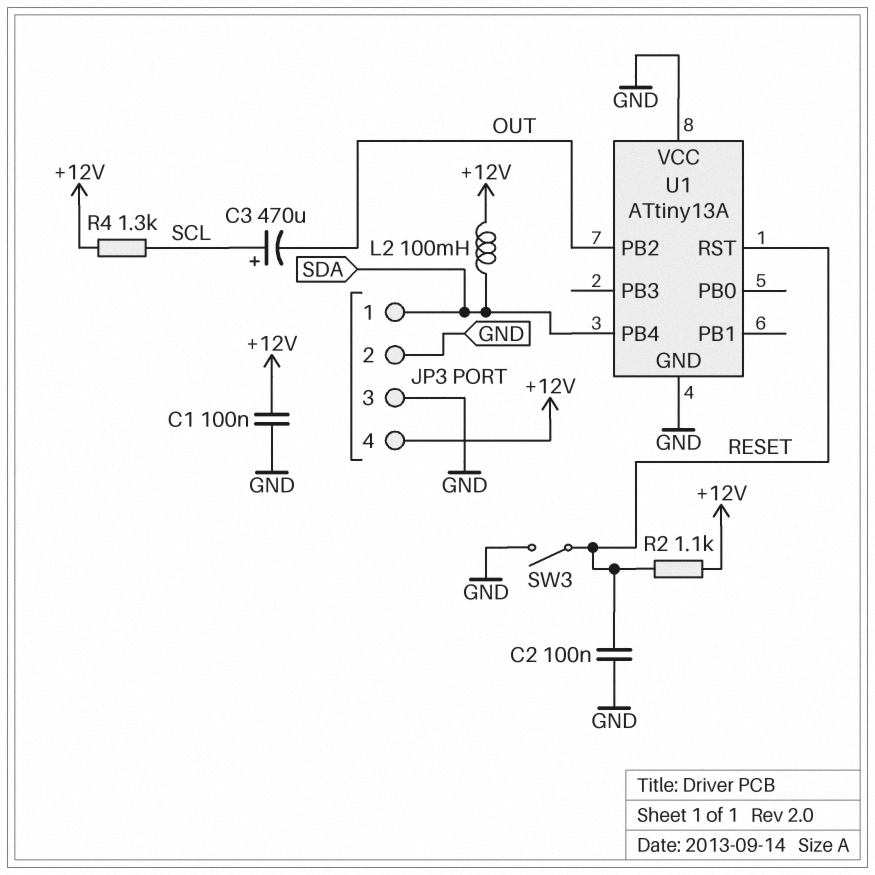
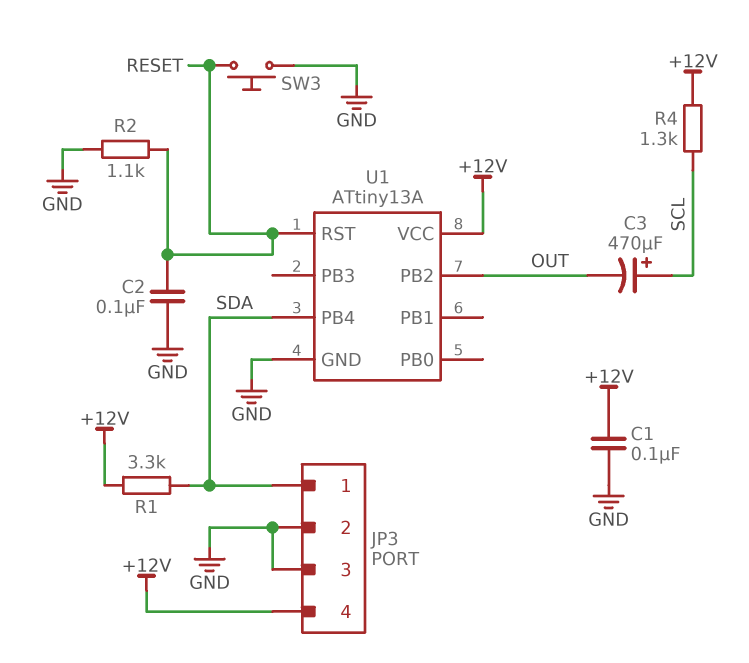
L2: 100mH (+12V, SDA) -> none
R1: none -> 3.3k (+12V, SDA)
R2: 1.1k (+12V, RESET) -> 1.1k (GND, RESET)
SW3: switch (GND, RESET) -> button (GND, RESET)
U1 pin VCC: GND -> +12V

